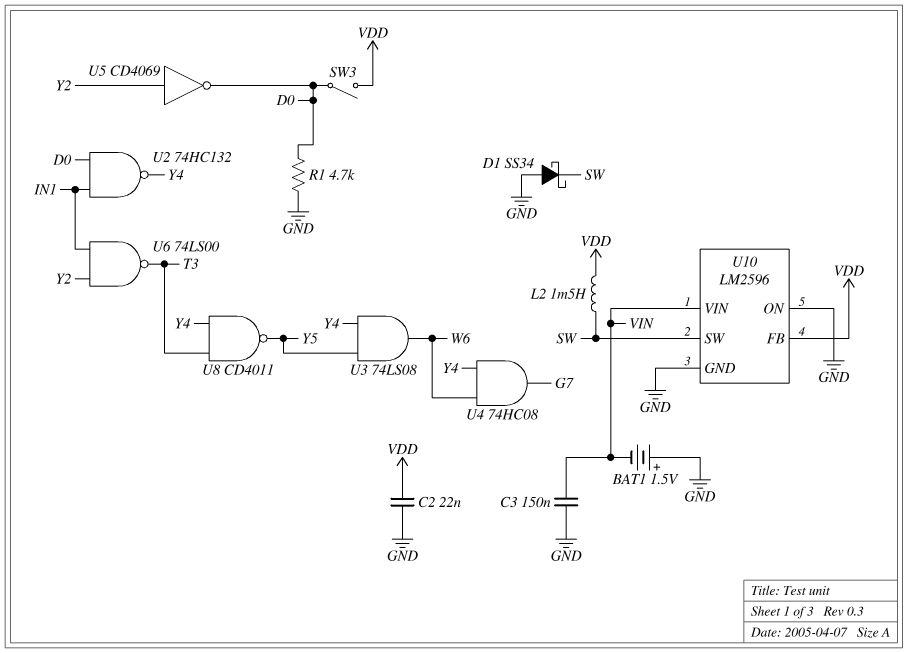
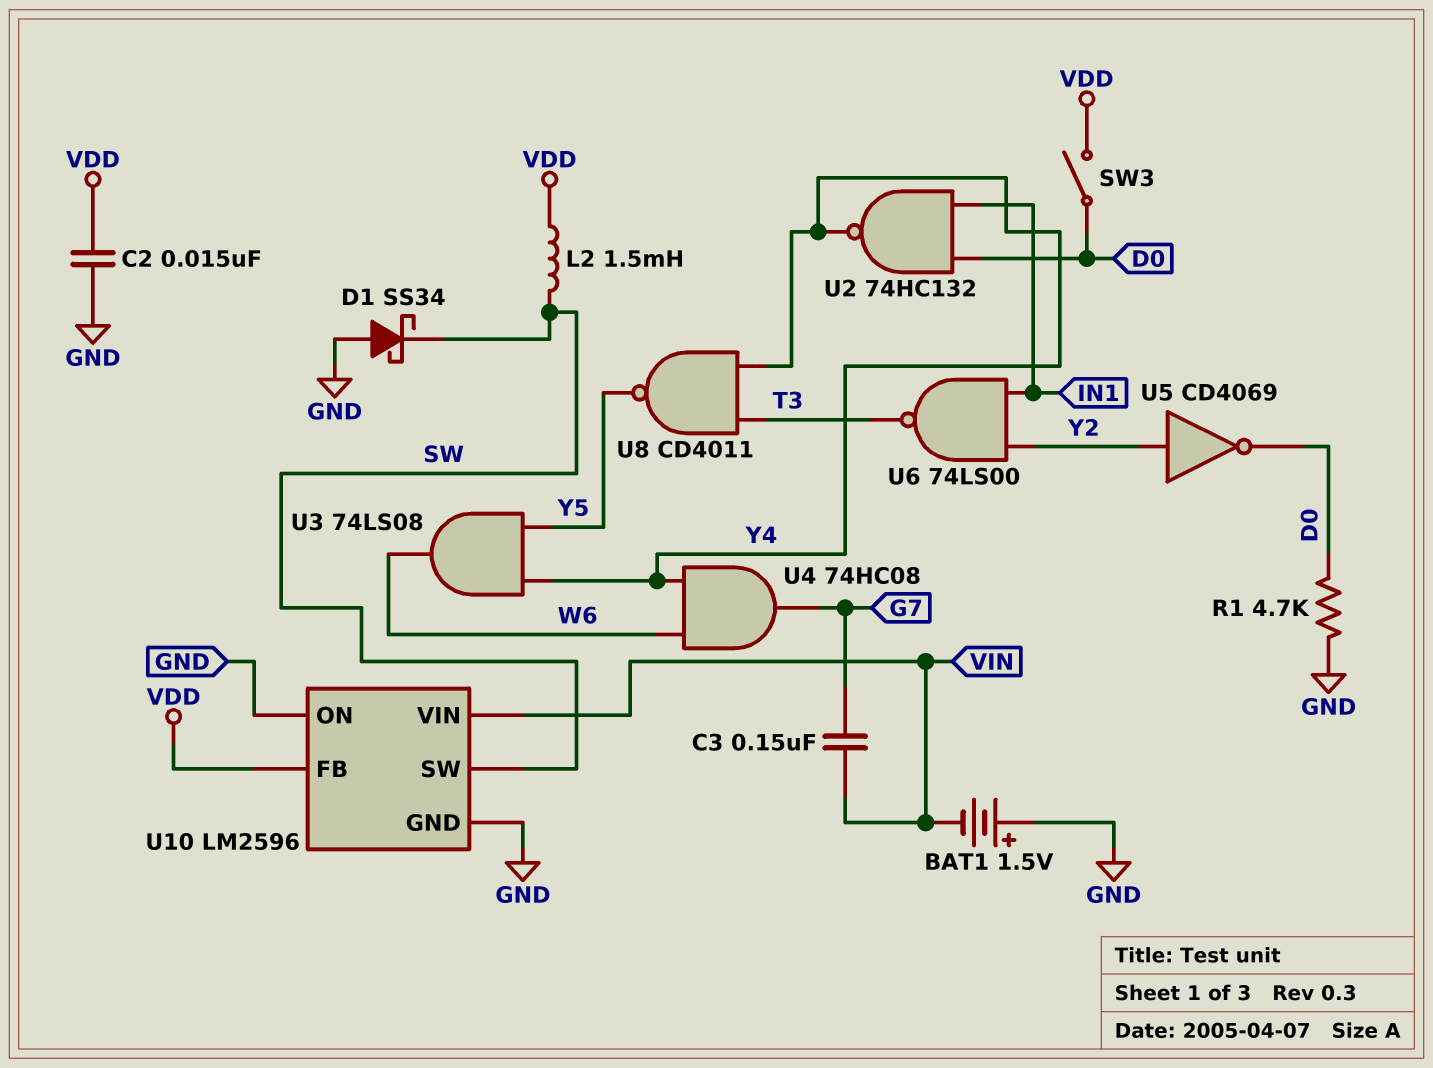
C2: 22nF (GND, VDD) -> 15nF (GND, VDD)
C3: 150nF (GND, VIN) -> 150nF (G7, VIN)

